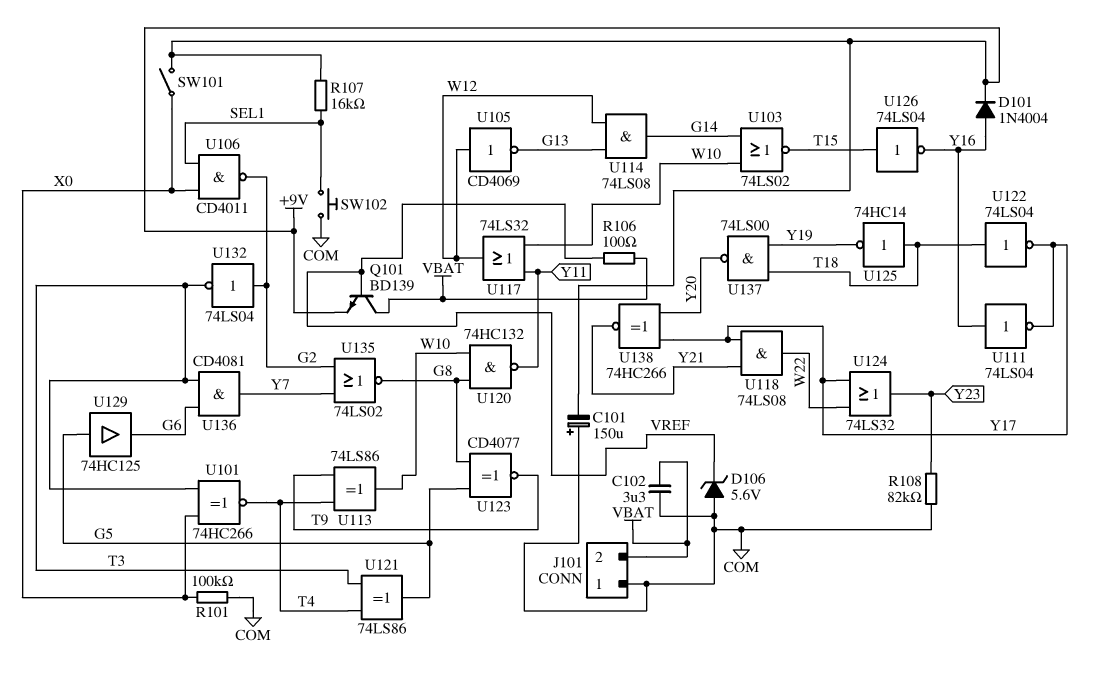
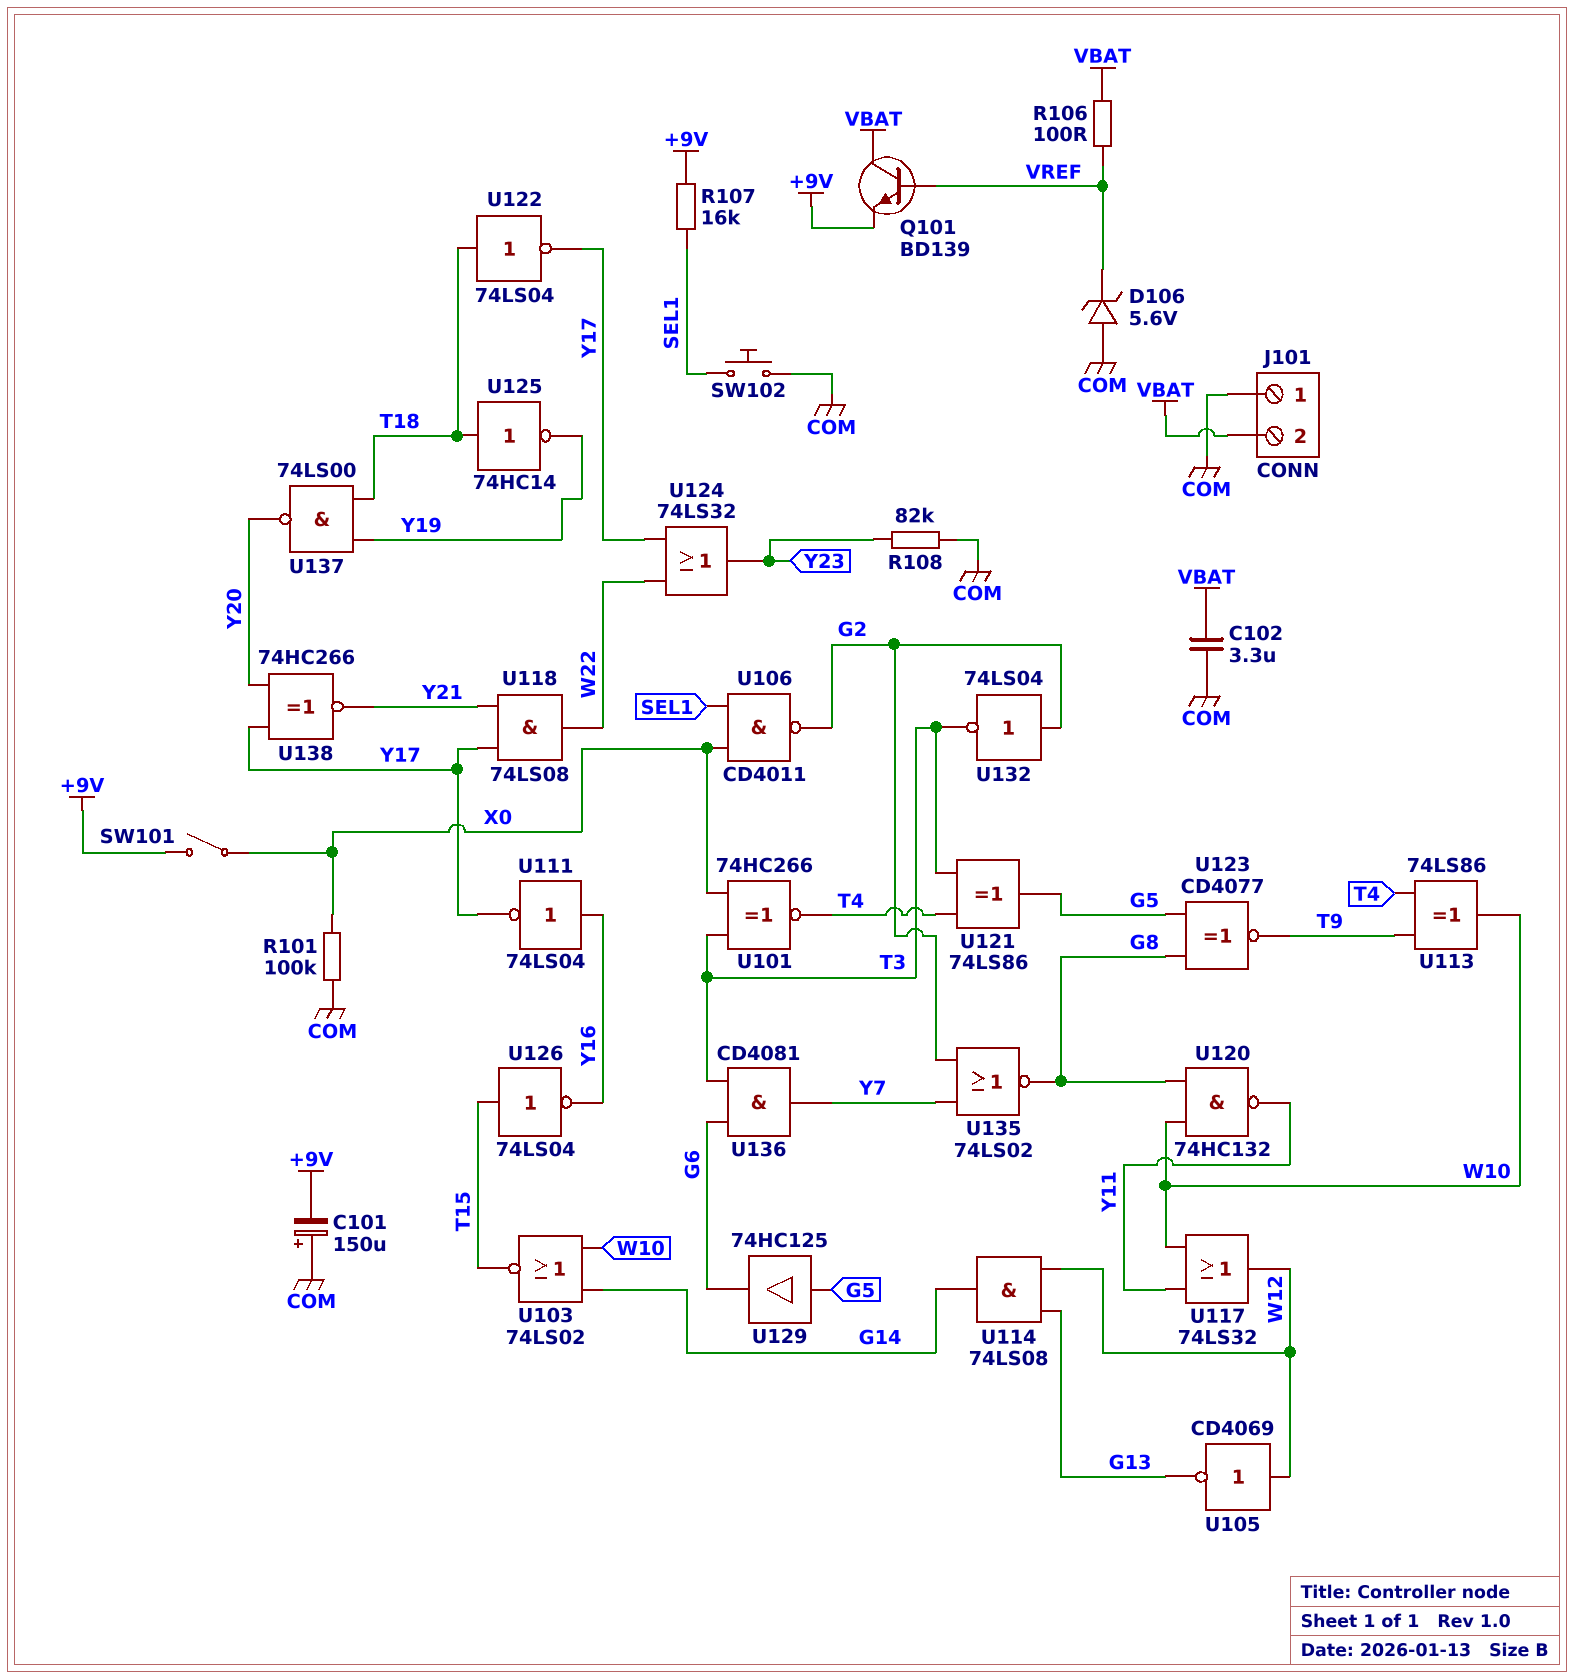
D101: diode 1N4004 (A Y16, K +9V) -> none

